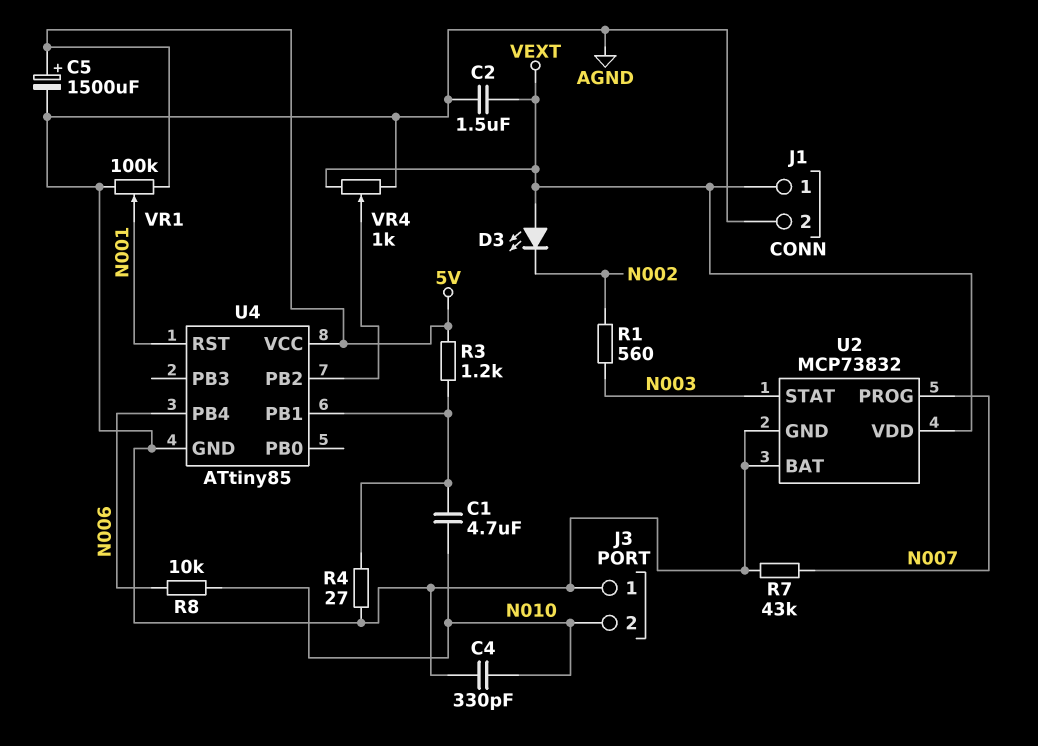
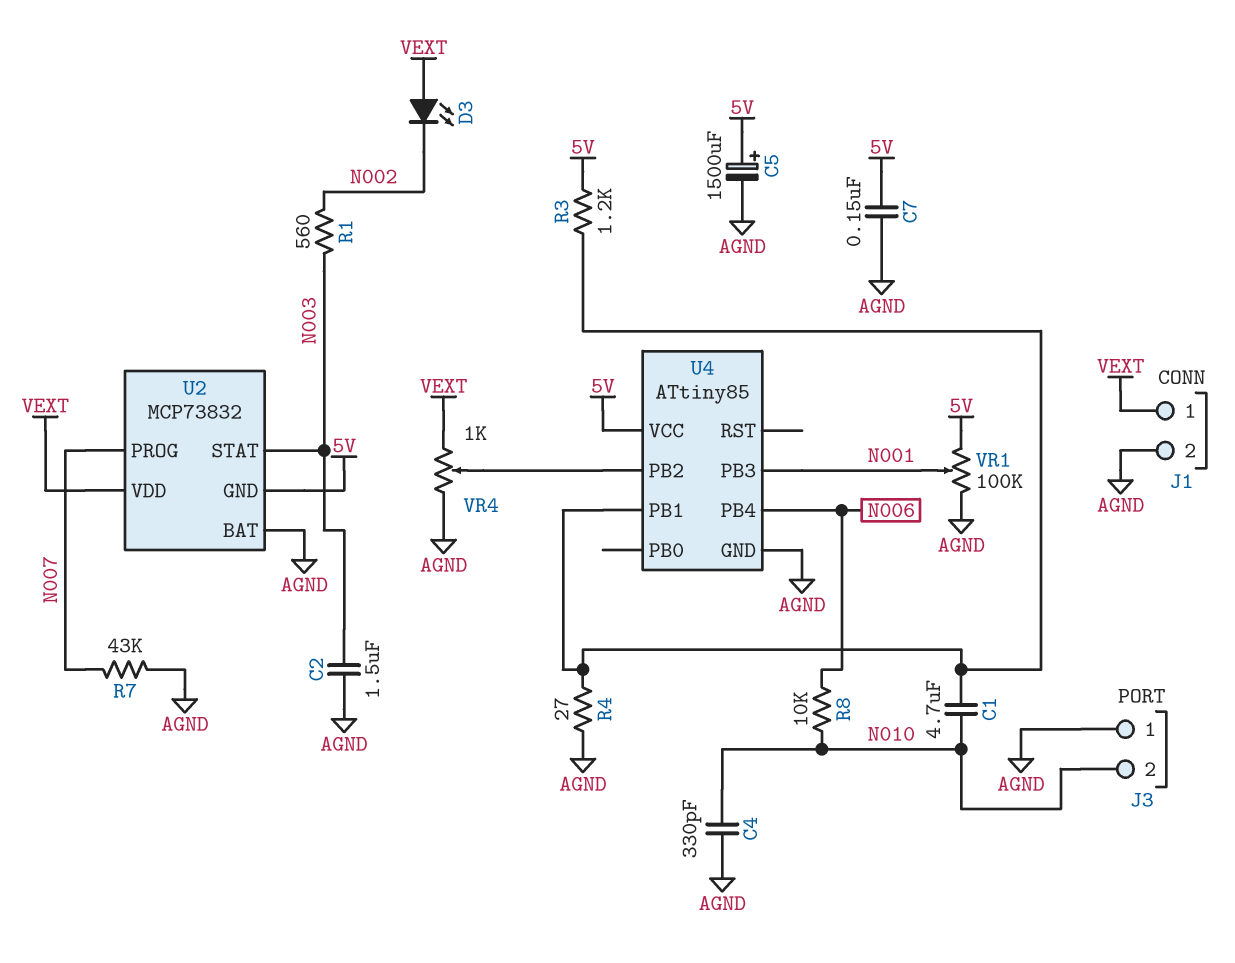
C2: 1.5uF (AGND, VEXT) -> 1.5uF (AGND, N003)
C7: none -> 150nF (5V, AGND)
U2 pin GND: AGND -> 5V
U4 pin PB3: none -> N001
U4 pin RST: N001 -> none

